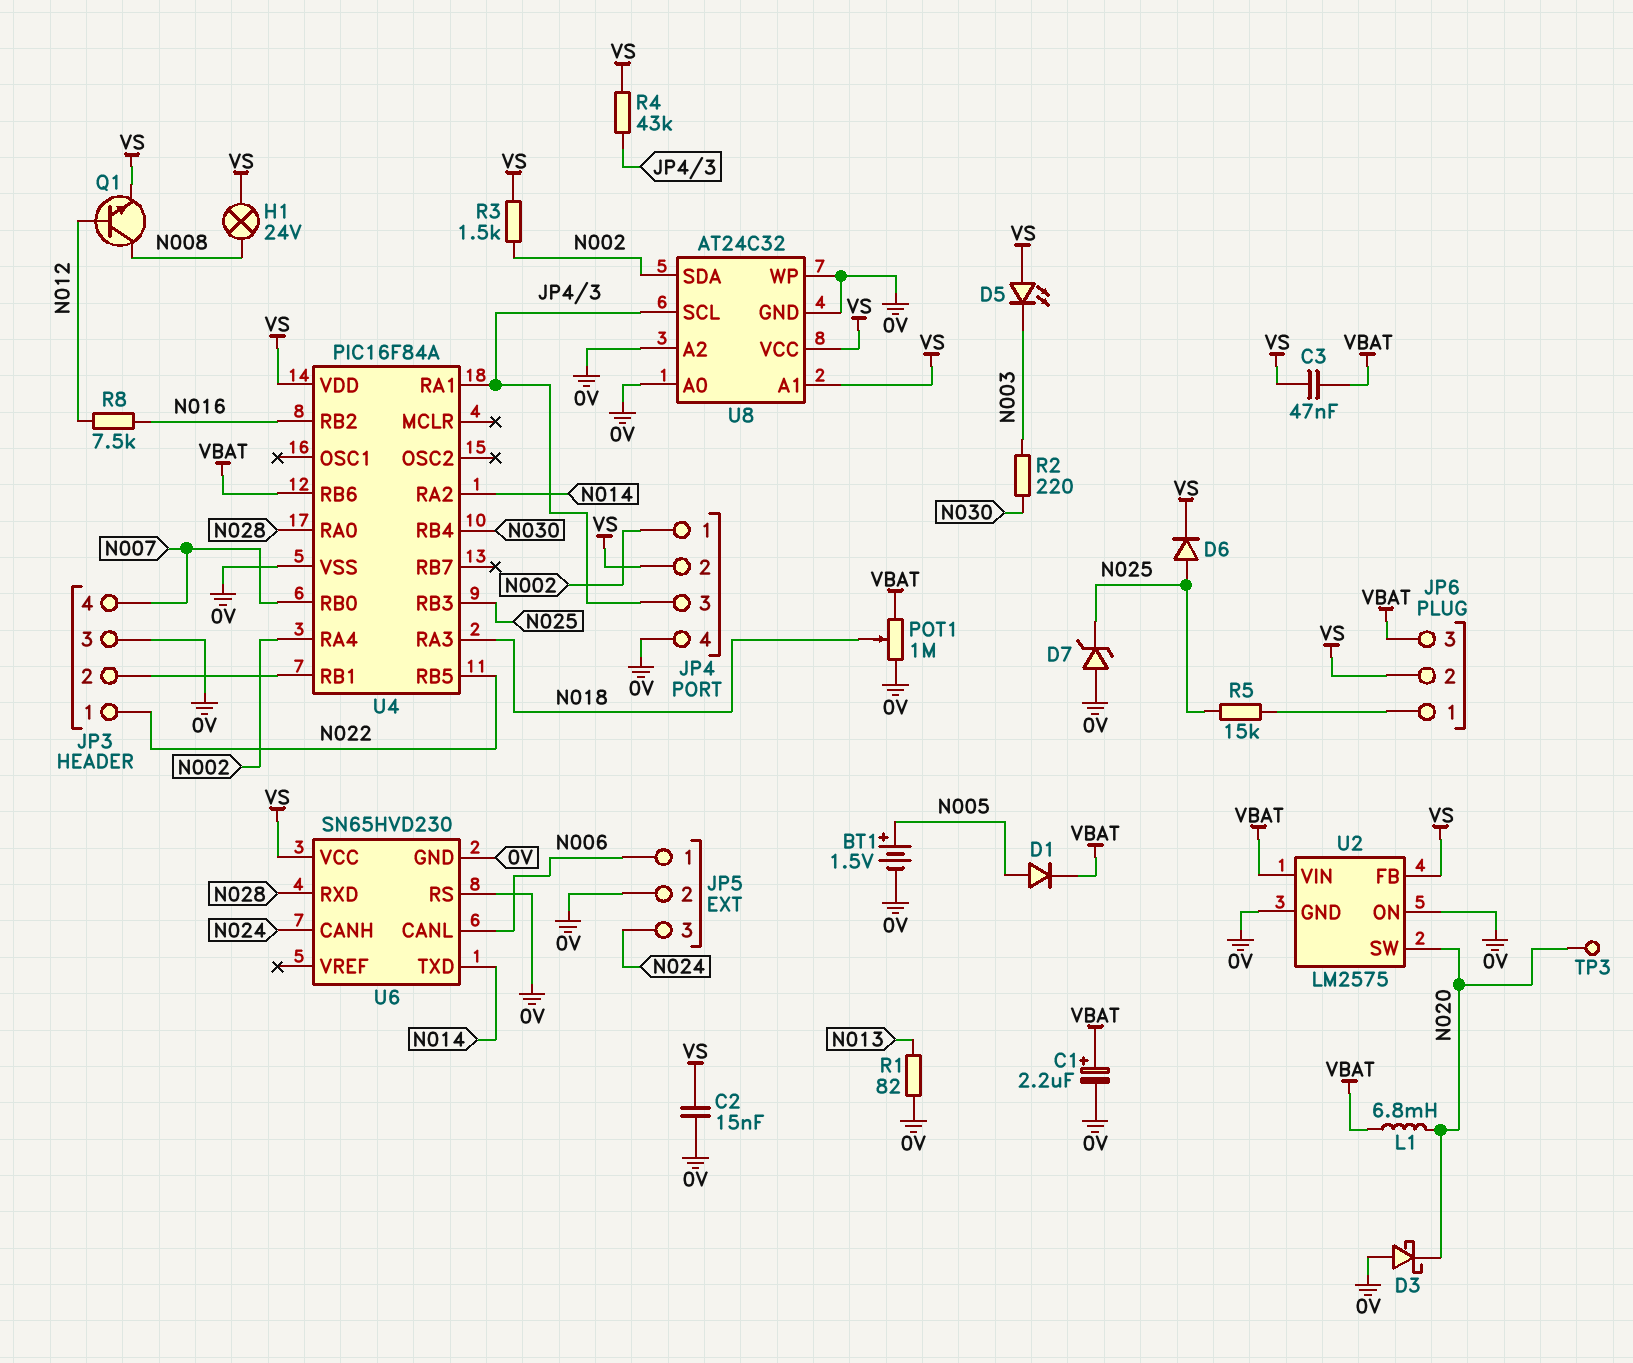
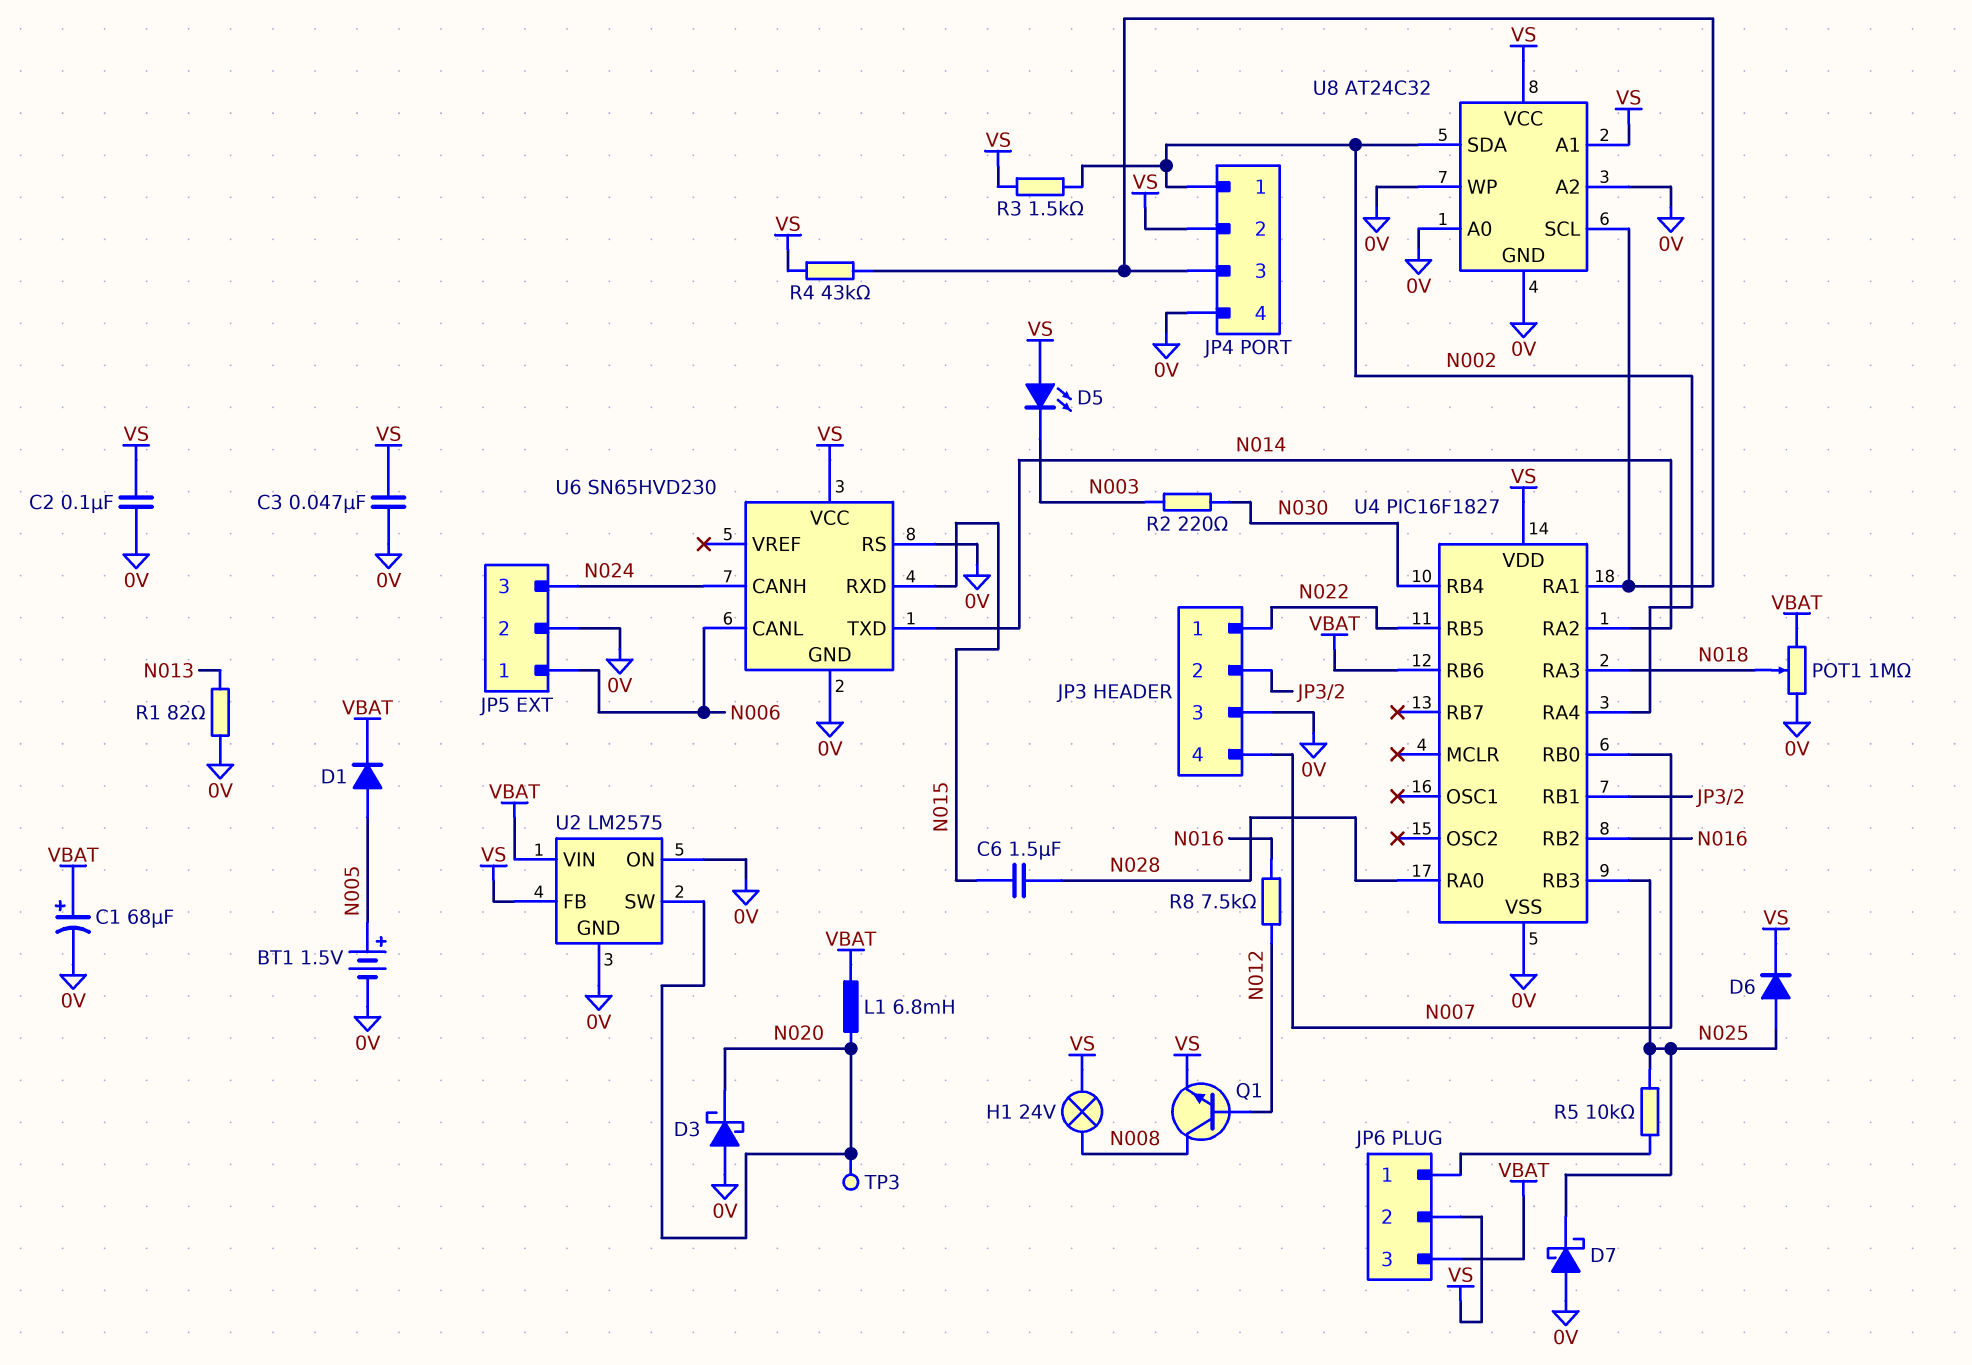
C1: 2.2uF (plus VBAT, minus 0V) -> 68uF (plus VBAT, minus 0V)
C2: 15nF (0V, VS) -> 100nF (0V, VS)
C3: 47nF (VBAT, VS) -> 47nF (0V, VS)
C6: none -> 1.5uF (N015, N028)
D7: zener (A 0V, K N025) -> schottky (A 0V, K N025)
R5: 15k (JP6/1, N025) -> 10k (JP6/1, N025)
U4: PIC16F84A -> PIC16F1827
U6 pin RXD: N028 -> N015

